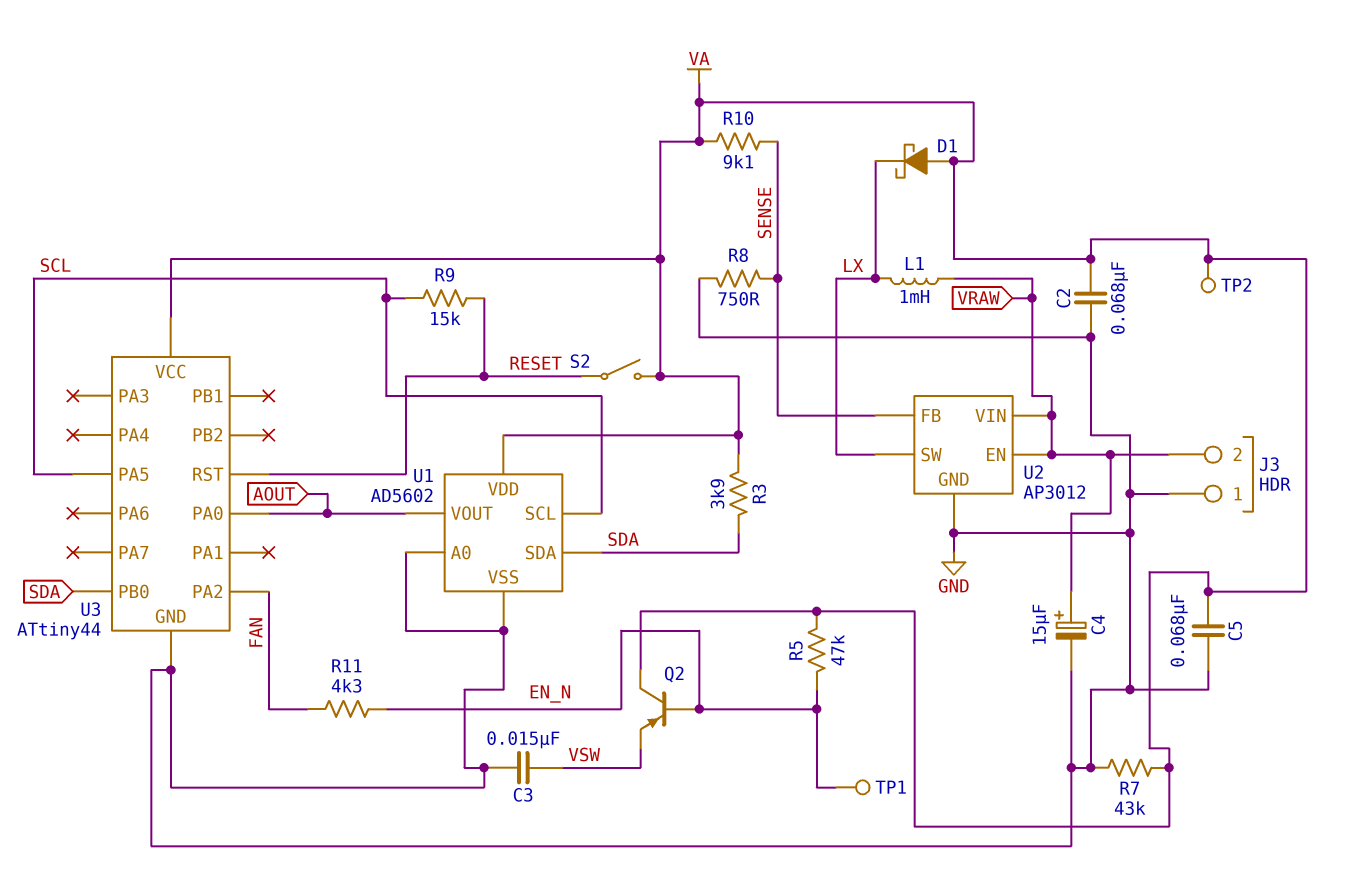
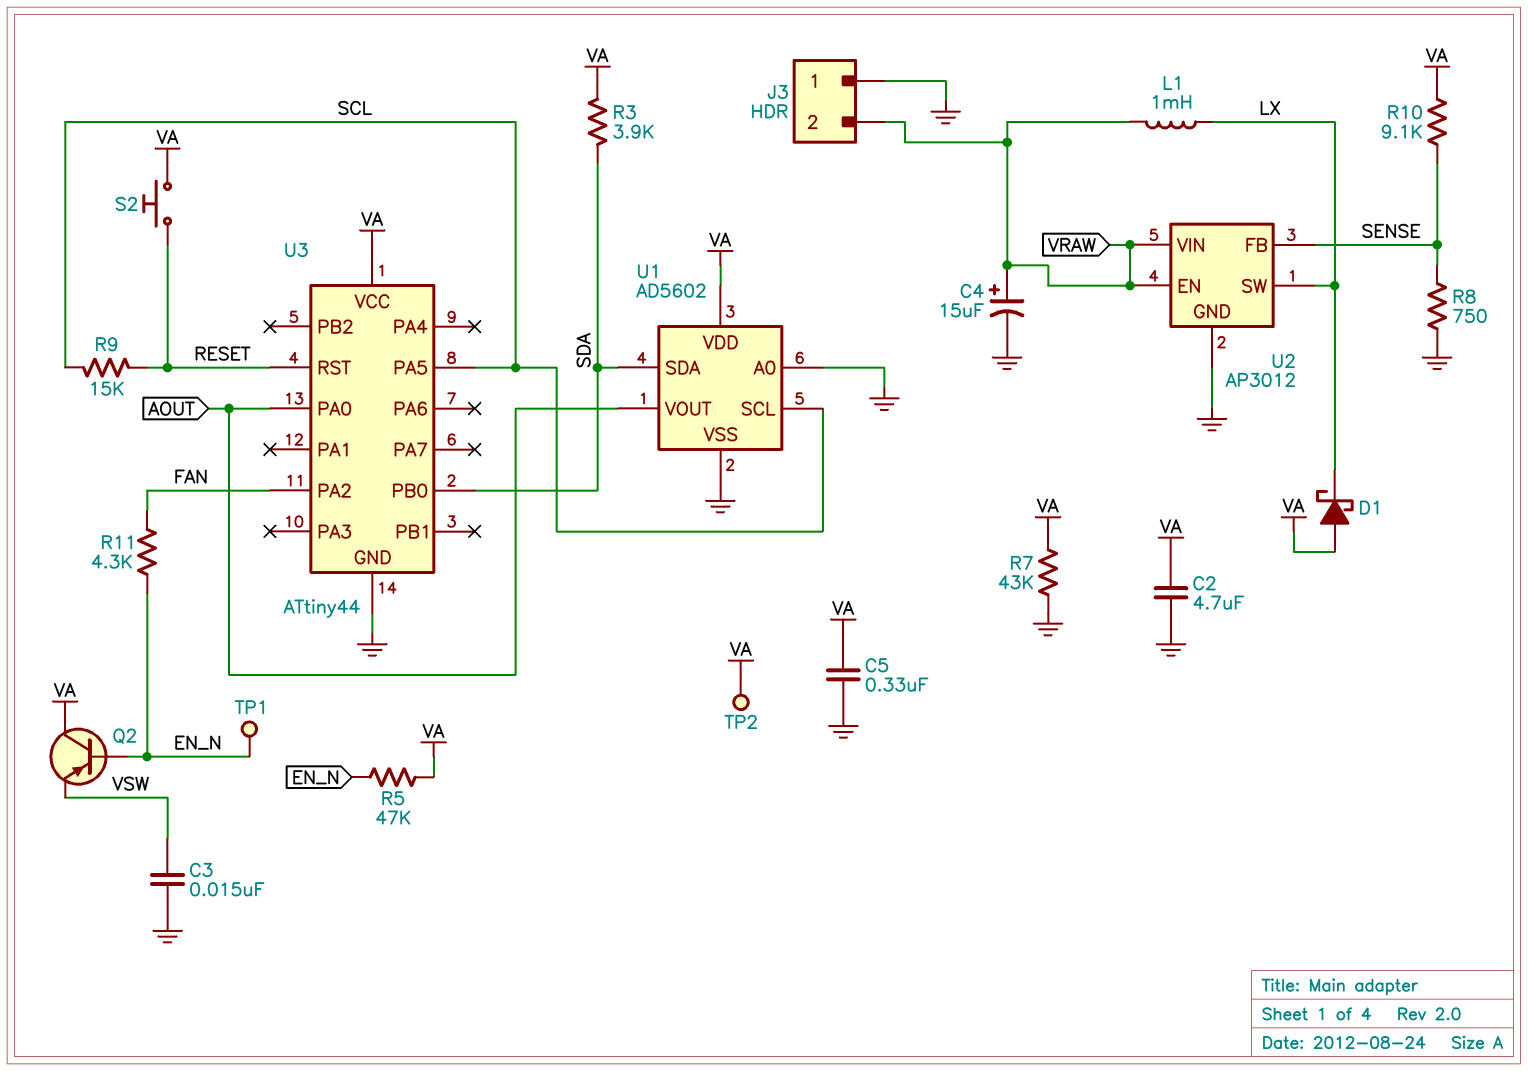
C2: 68nF (GND, VA) -> 4.7uF (GND, VA)
C5: 68nF (GND, VA) -> 330nF (GND, VA)
S2: switch (RESET, VA) -> button (RESET, VA)

